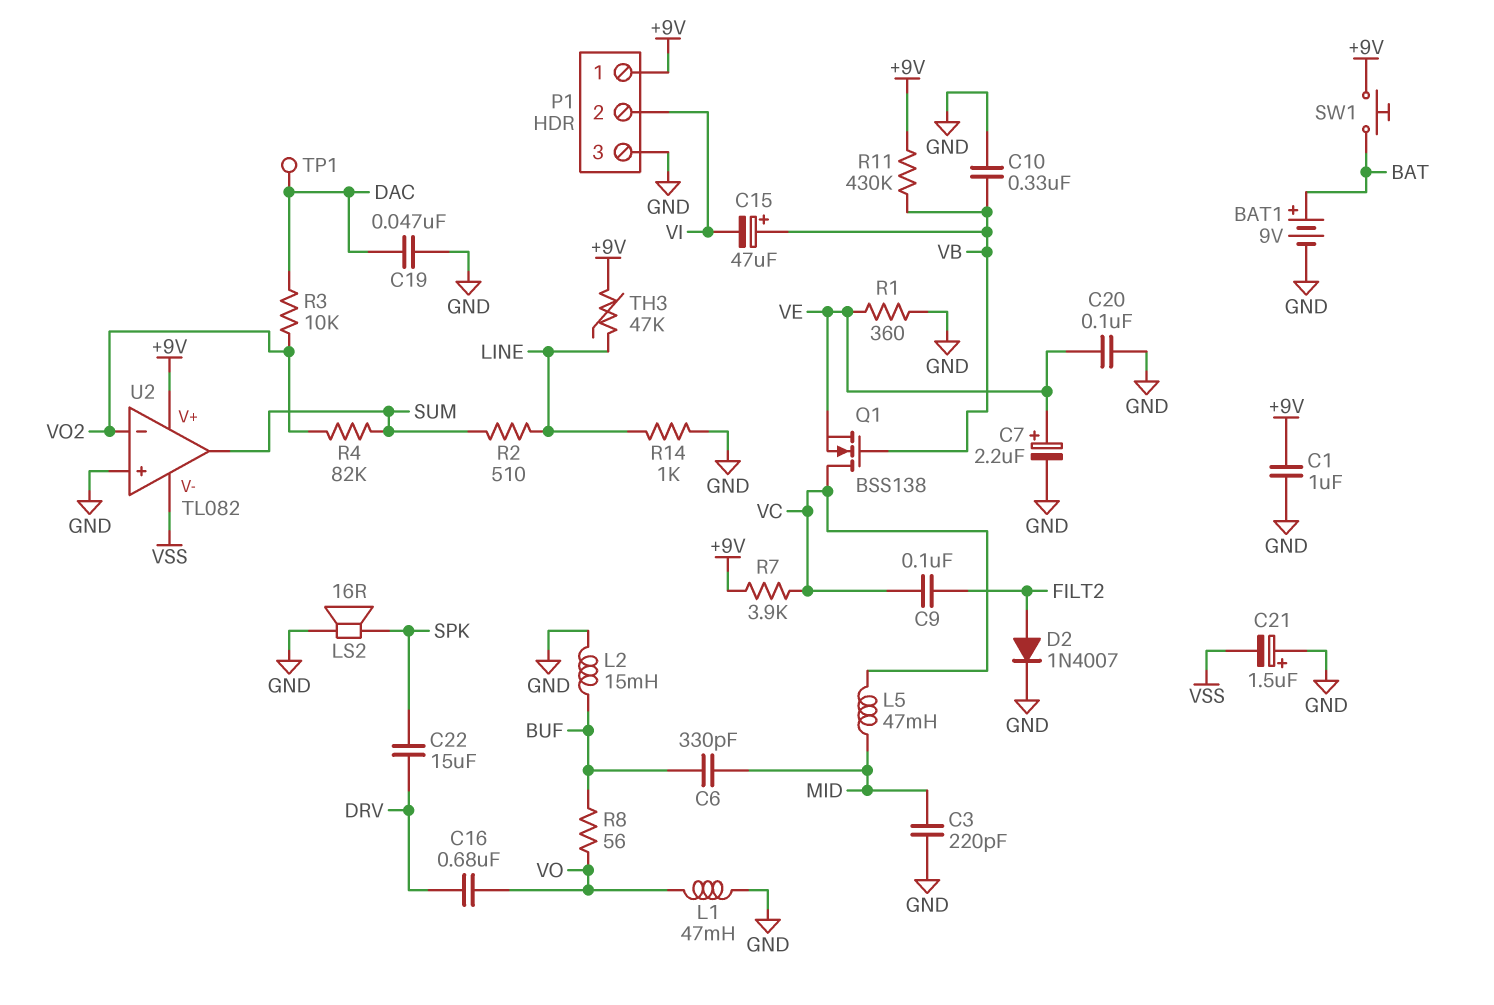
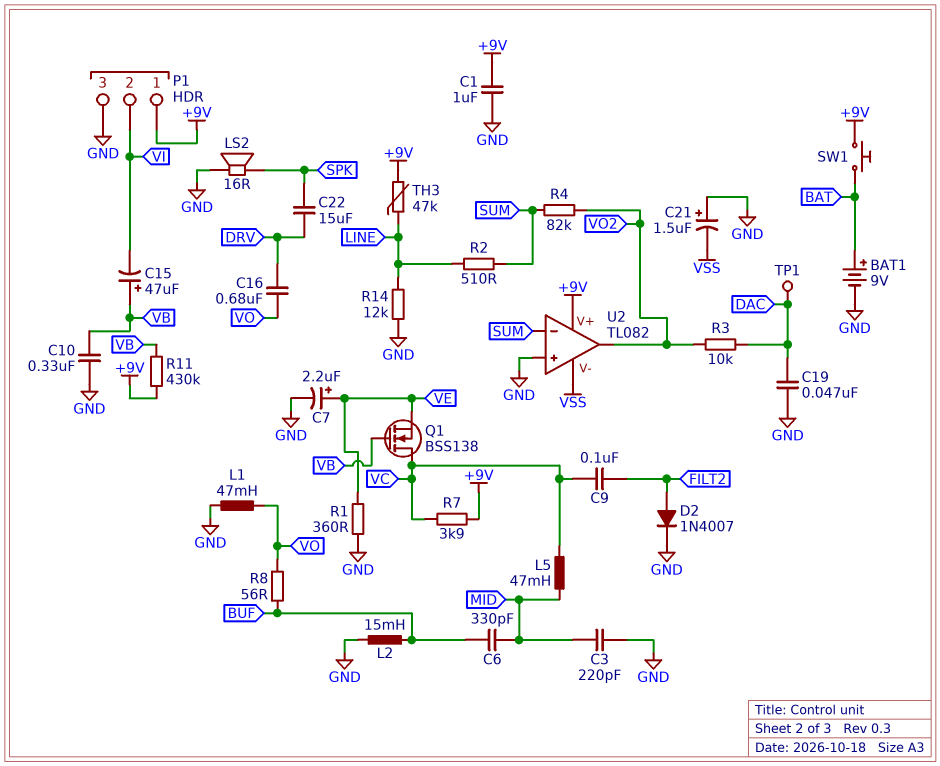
C20: 100nF (GND, VE) -> none
R14: 1k (GND, LINE) -> 12k (GND, LINE)
U2 pin in-: VO2 -> SUM
U2 pin out: SUM -> VO2

